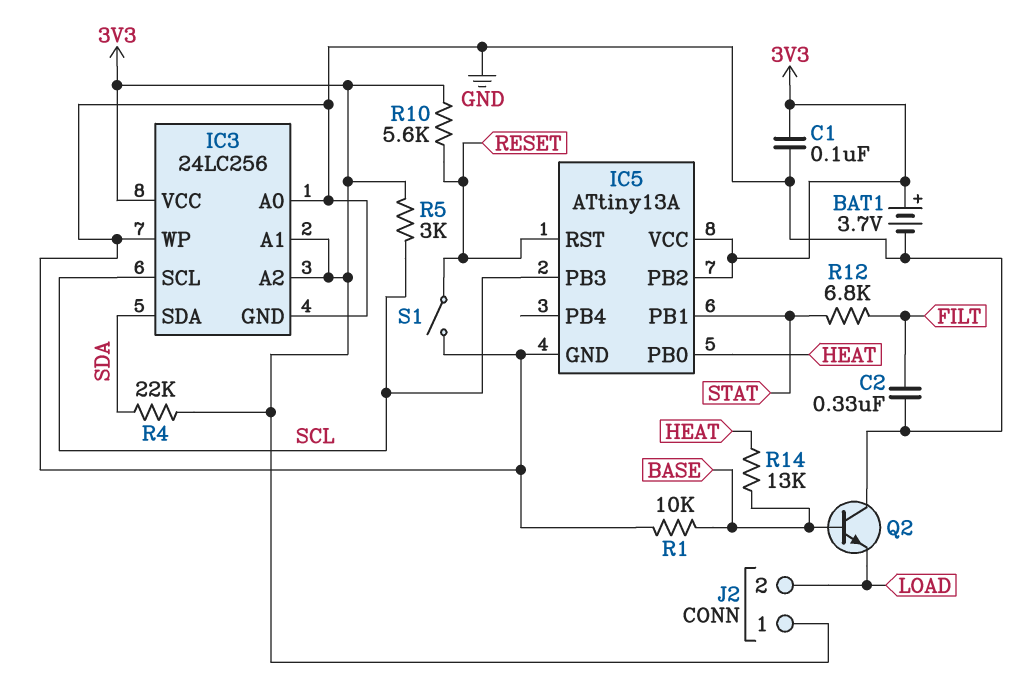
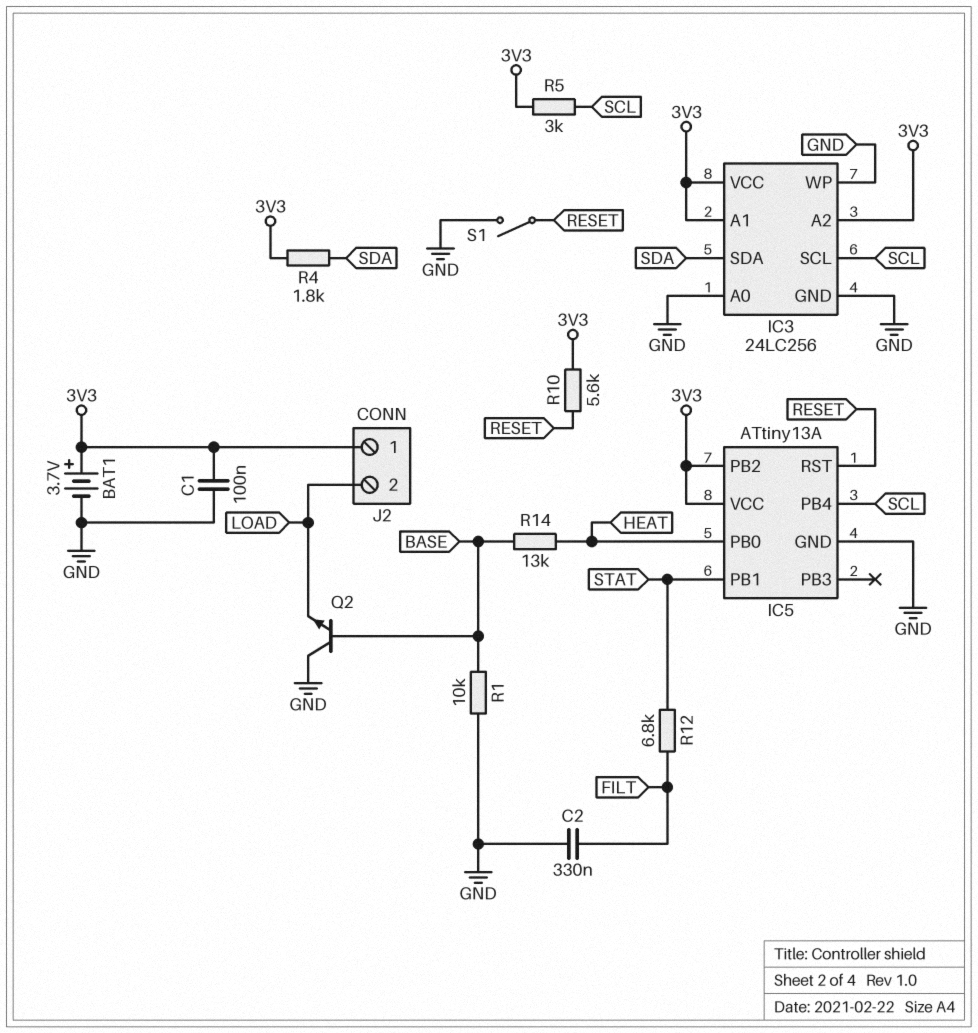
IC5 pin PB3: SCL -> none
IC5 pin PB4: none -> SCL
R4: 22k (3V3, SDA) -> 1.8k (3V3, SDA)

